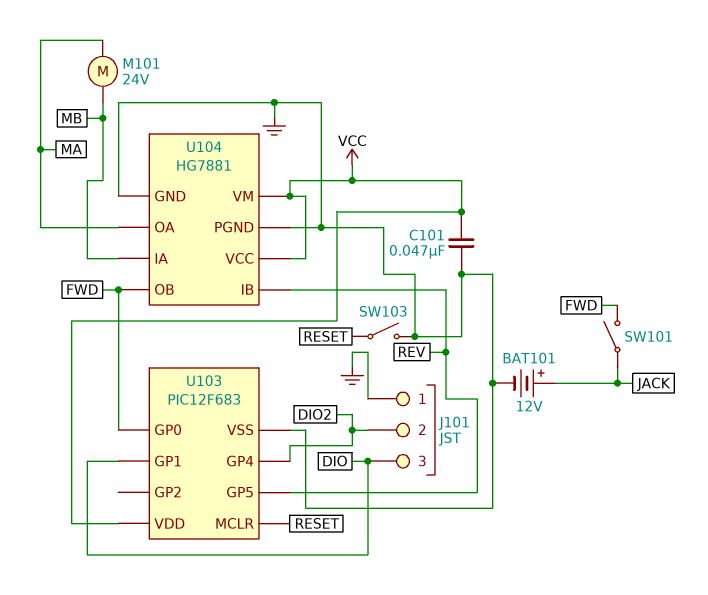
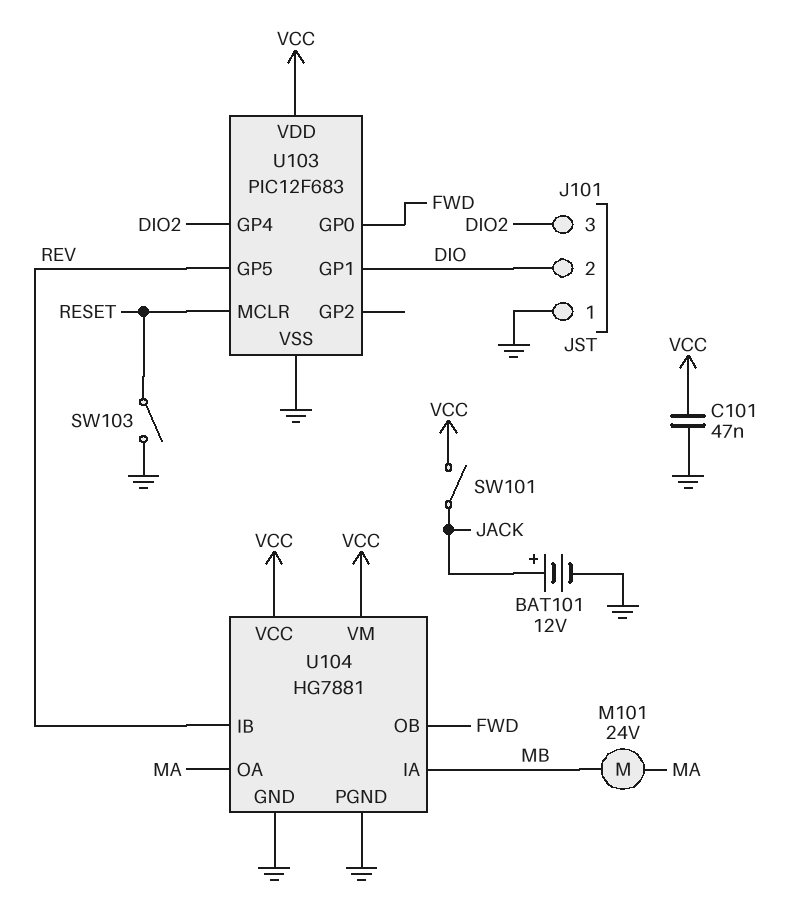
J101 pin 2: DIO2 -> DIO
J101 pin 3: DIO -> DIO2
SW101: switch (FWD, JACK) -> switch (JACK, VCC)

